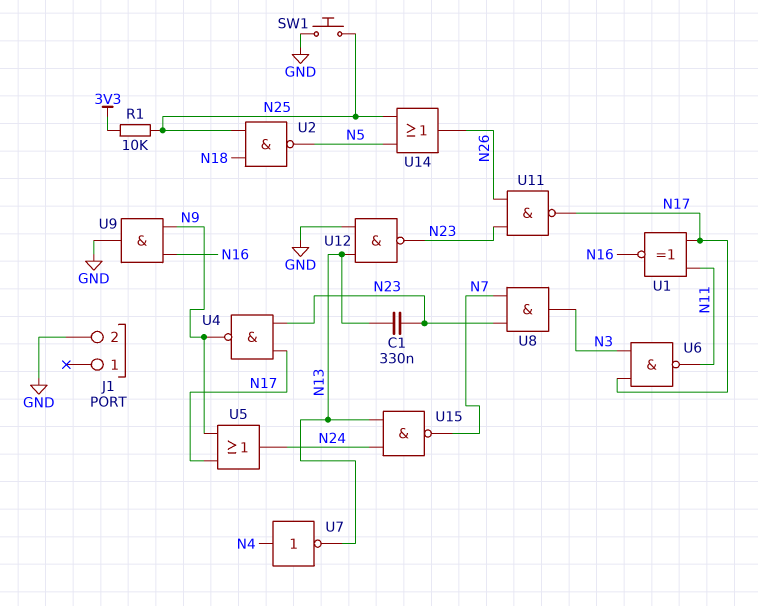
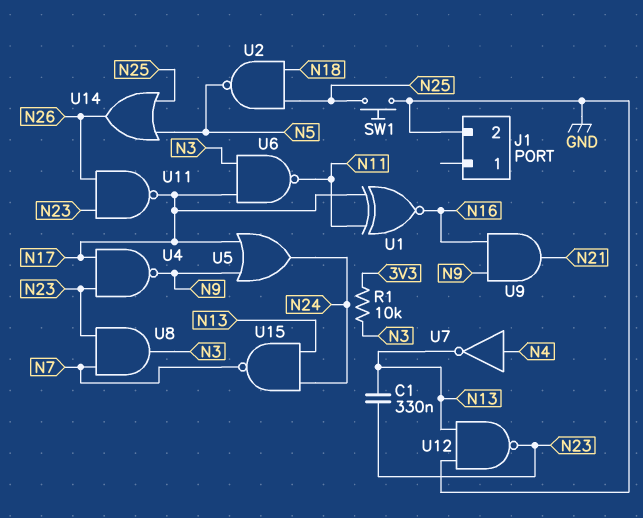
R1: 10k (3V3, N25) -> 10k (3V3, N3)
U9: AND (in N9, in N16, out GND) -> AND (in N9, in N16, out N21)

